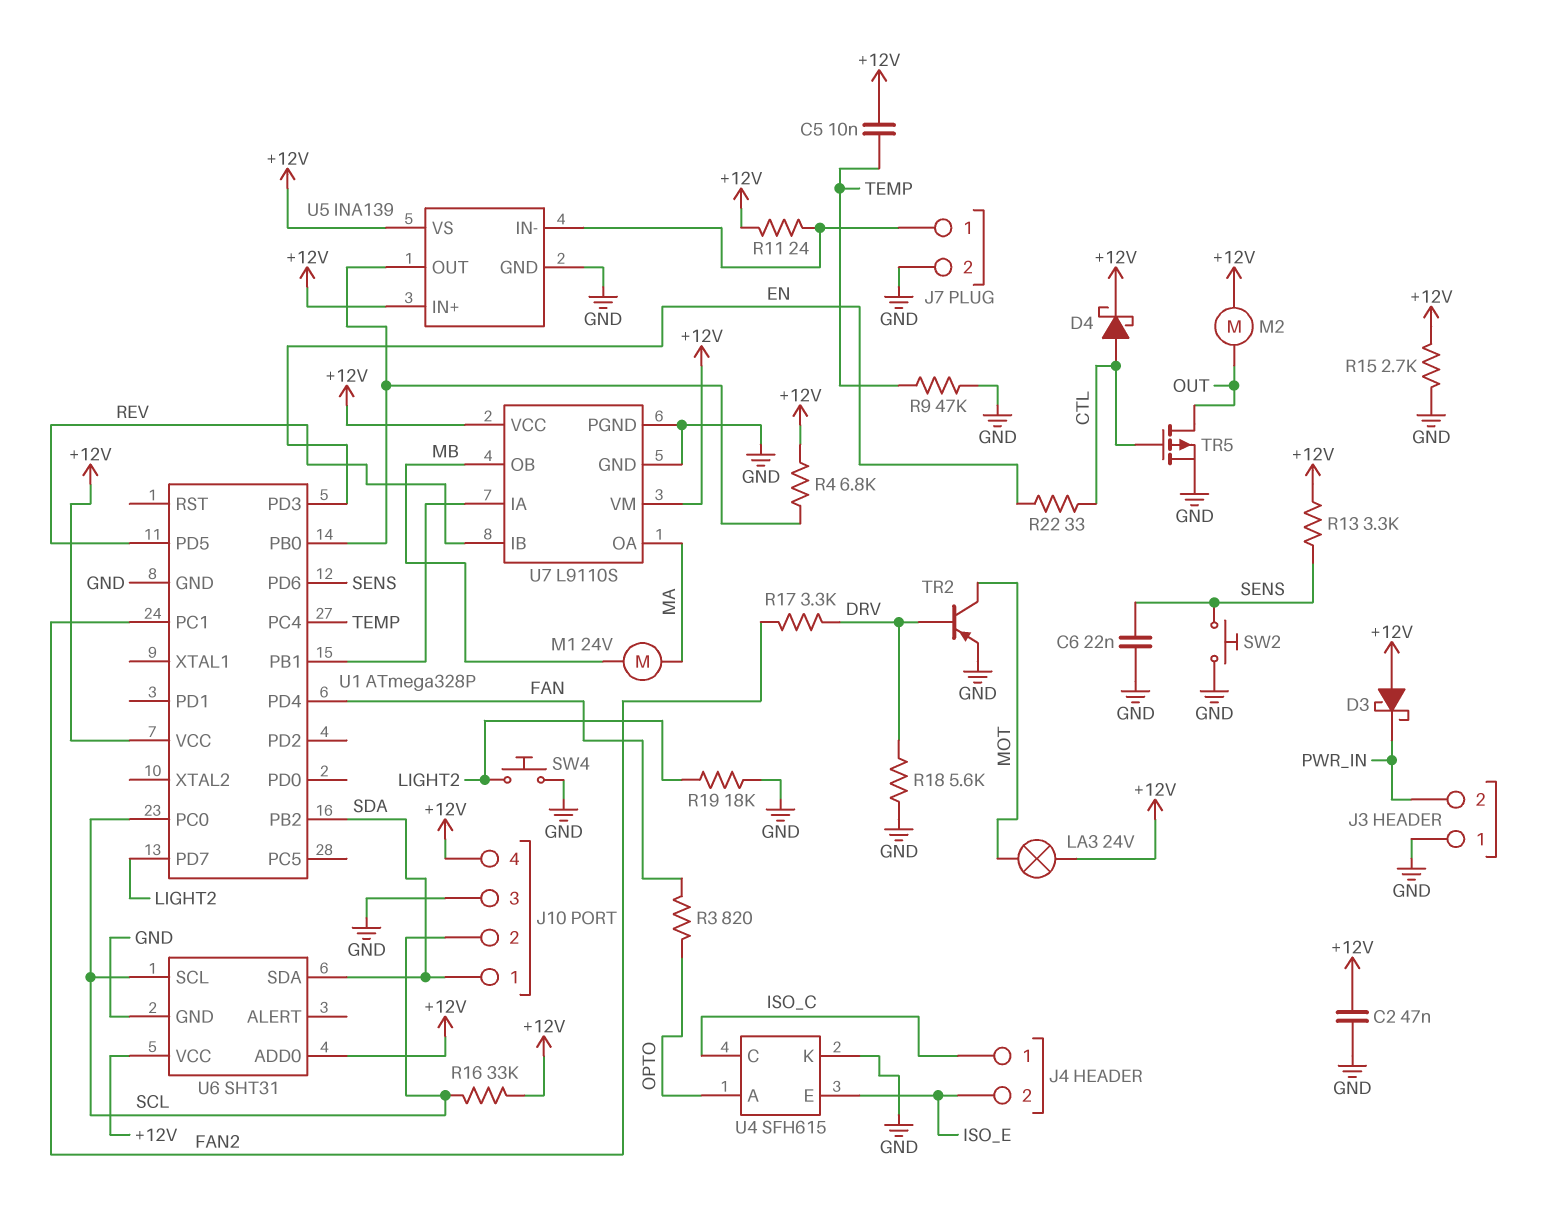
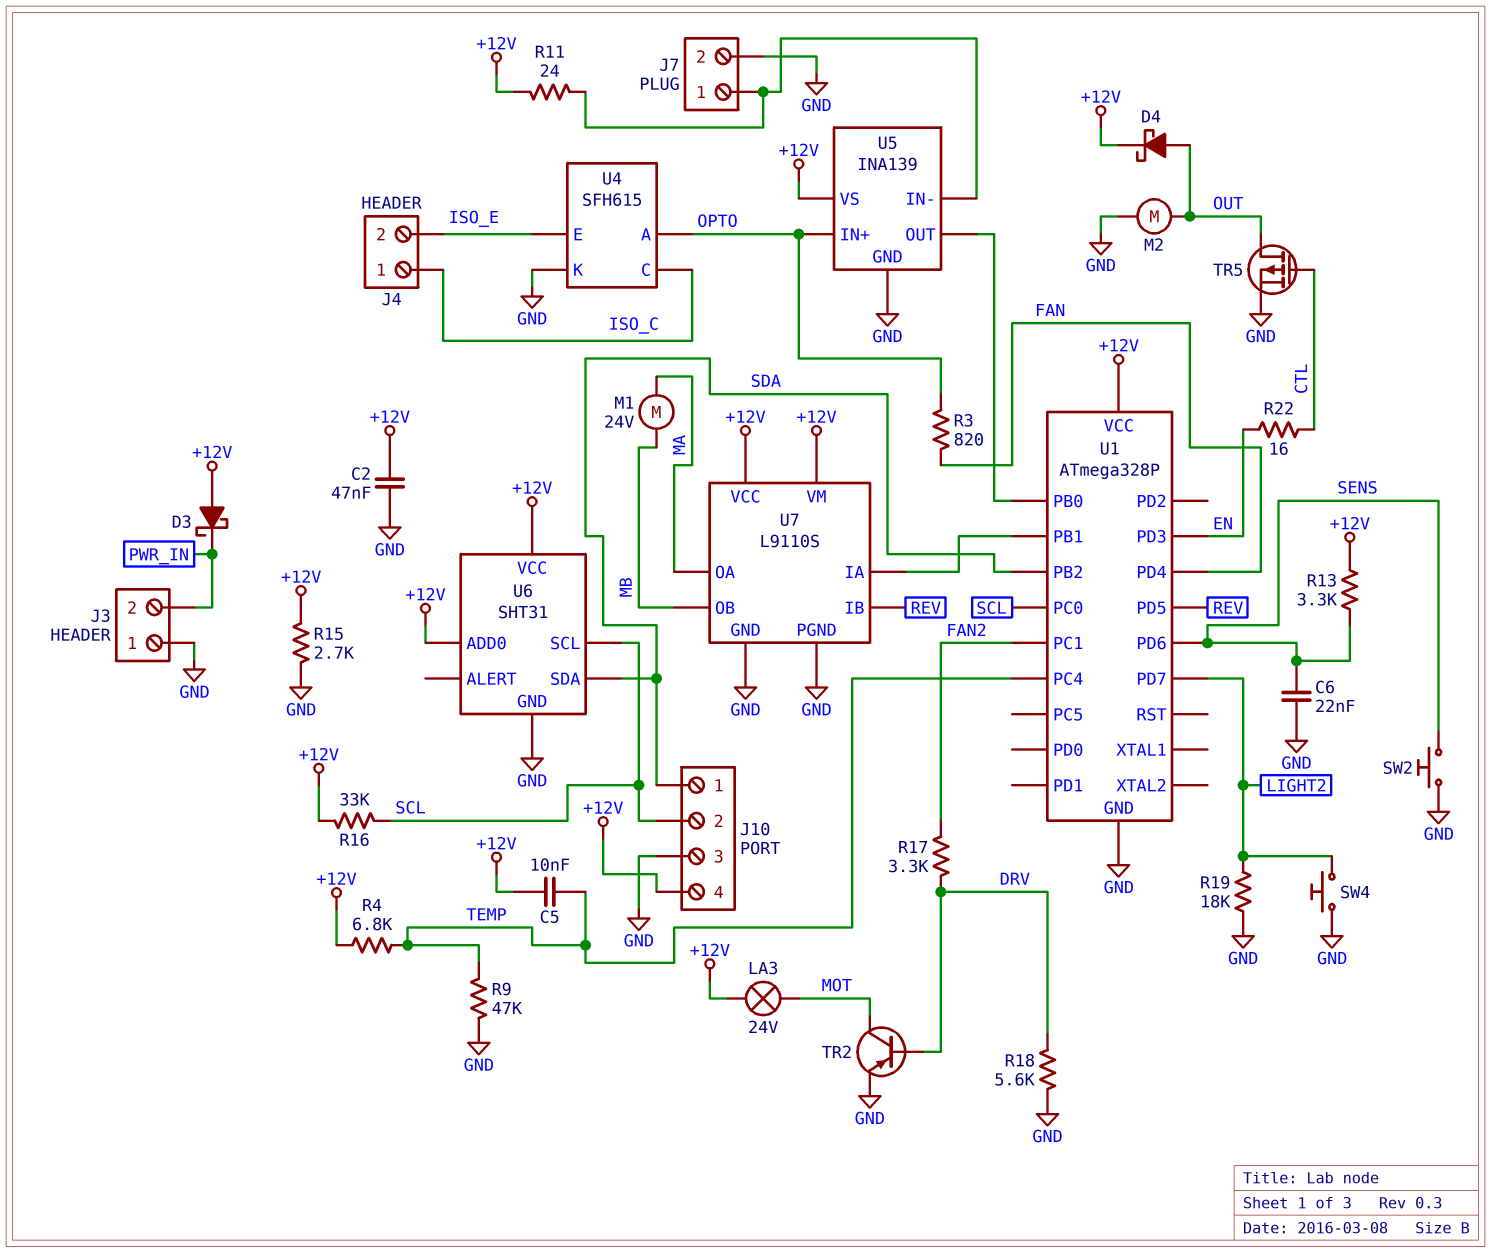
D4: schottky (A CTL, K +12V) -> schottky (A OUT, K +12V)
M2: motor (+12V, OUT) -> motor (GND, OUT)
R4: 6.8k (+12V, U1/PB0) -> 6.8k (+12V, TEMP)
R22: 33 (CTL, EN) -> 16 (CTL, EN)
U5 pin IN+: +12V -> OPTO

